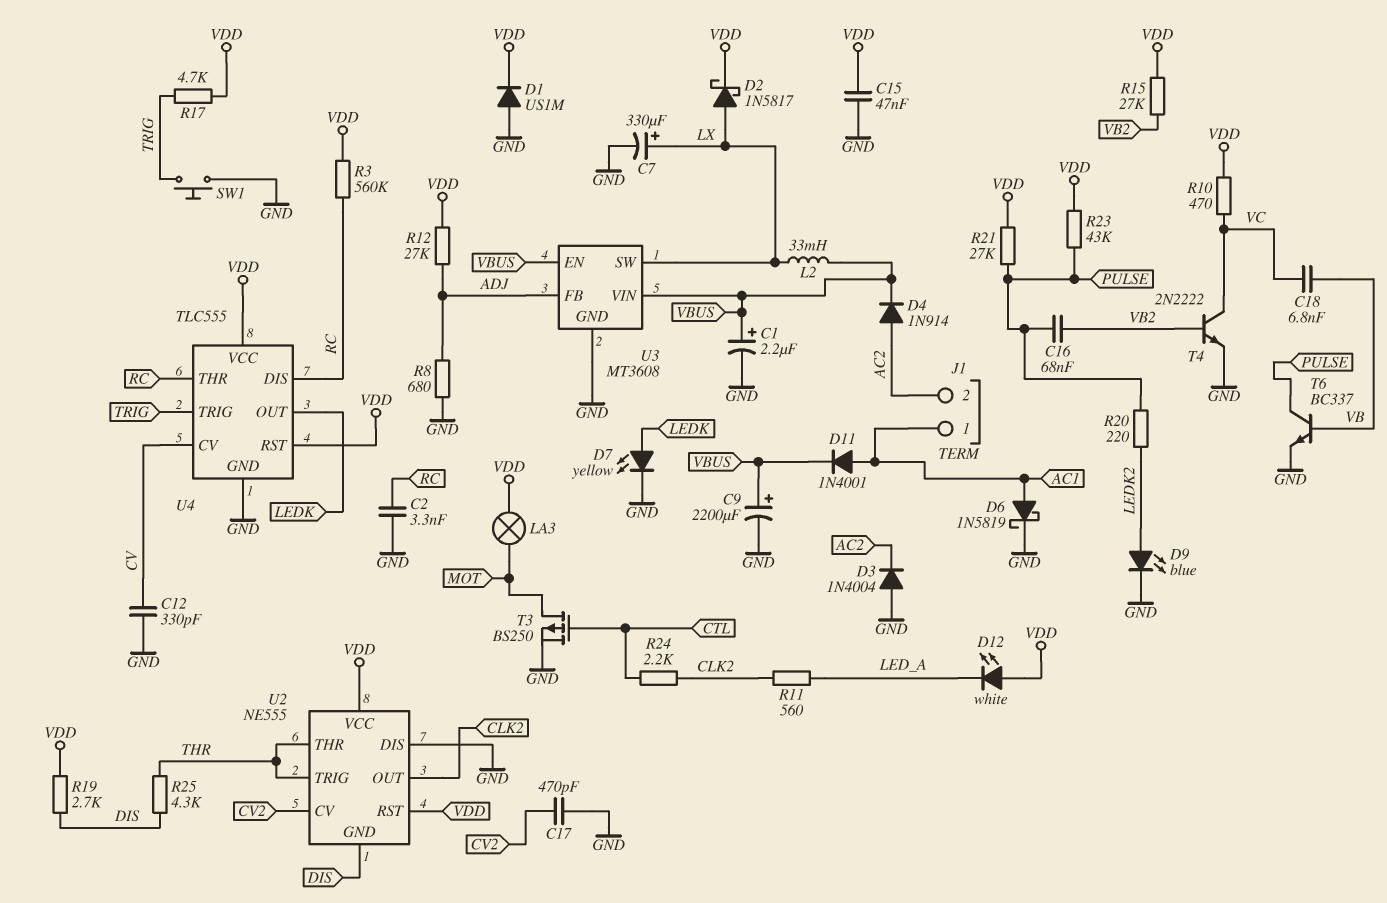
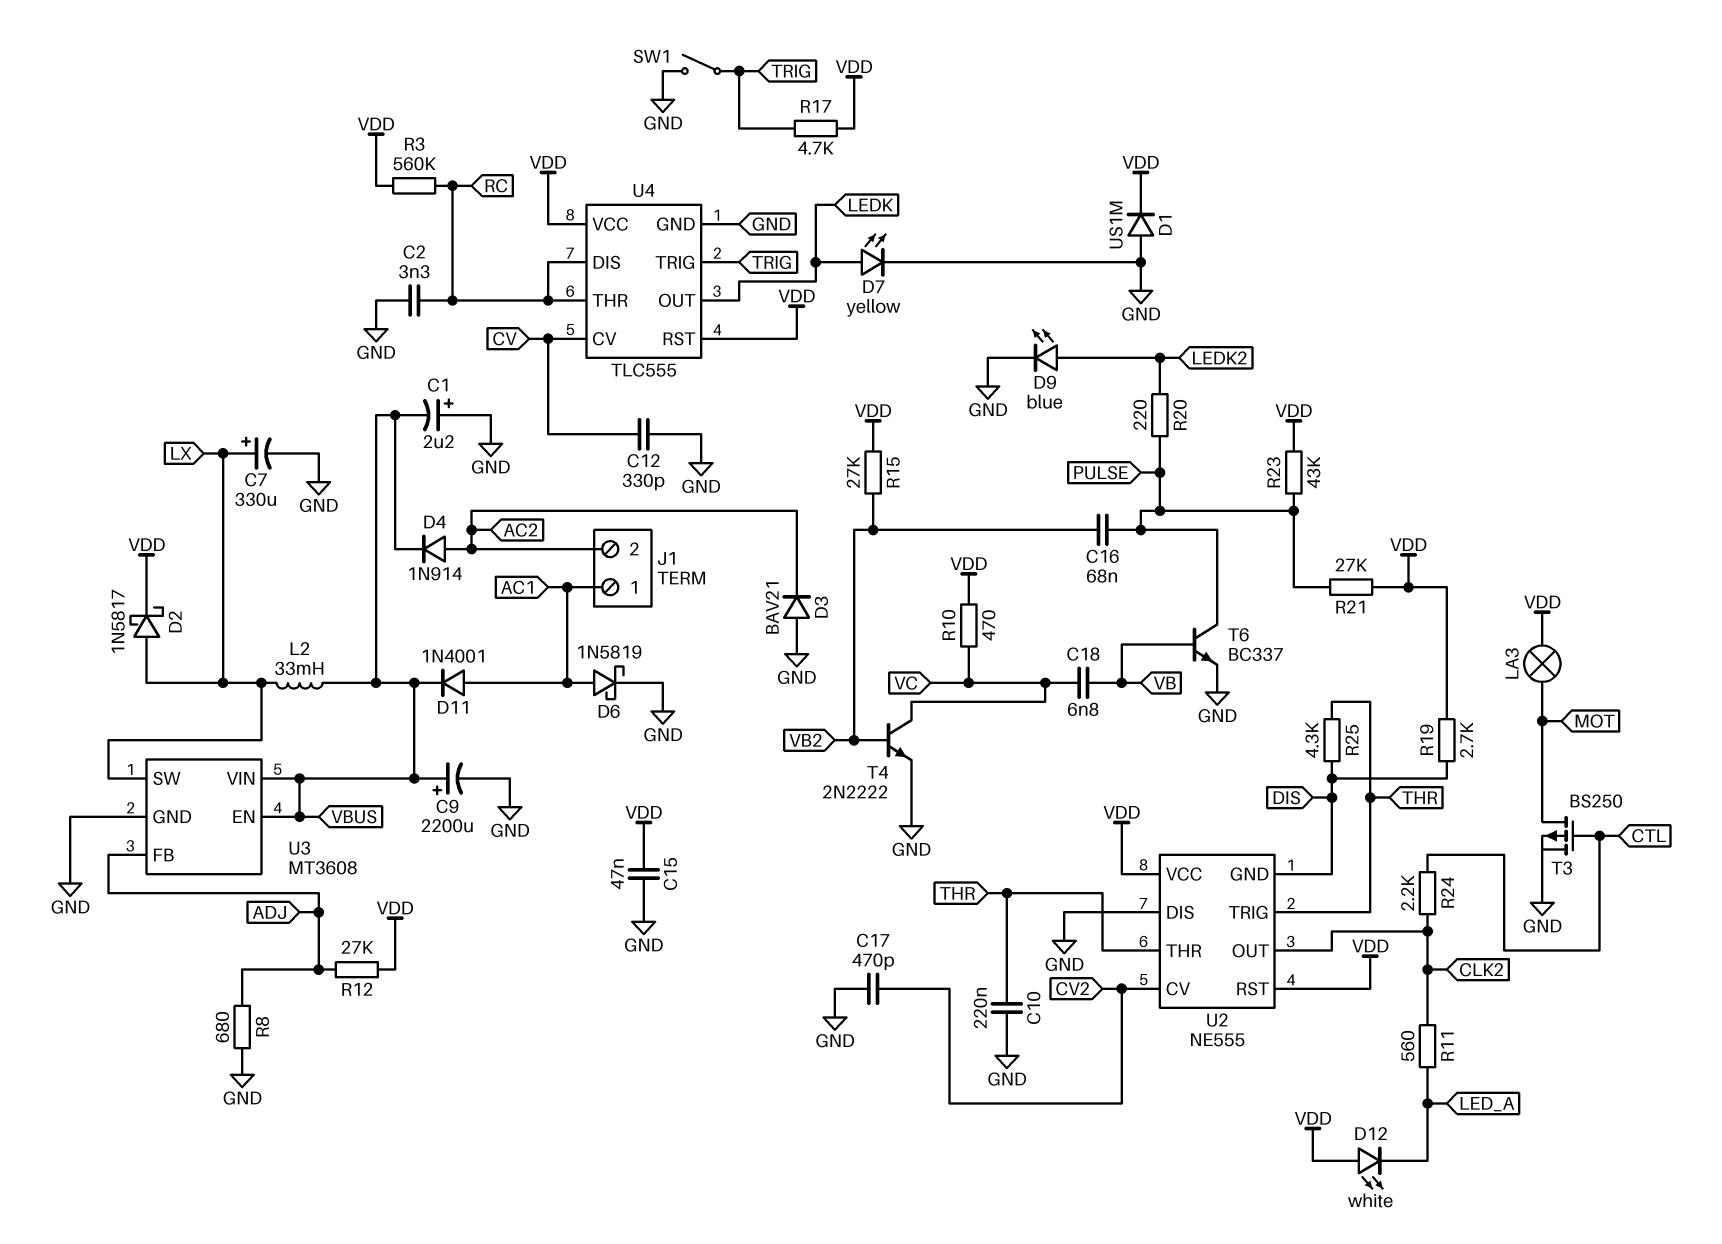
C1: 2.2uF (plus VBUS, minus GND) -> 2.2uF (plus GND, minus VBUS)
C10: none -> 220nF (GND, THR)
D3: diode 1N4004 (A GND, K AC2) -> diode BAV21 (A GND, K AC2)
SW1: button (GND, TRIG) -> switch (GND, TRIG)

